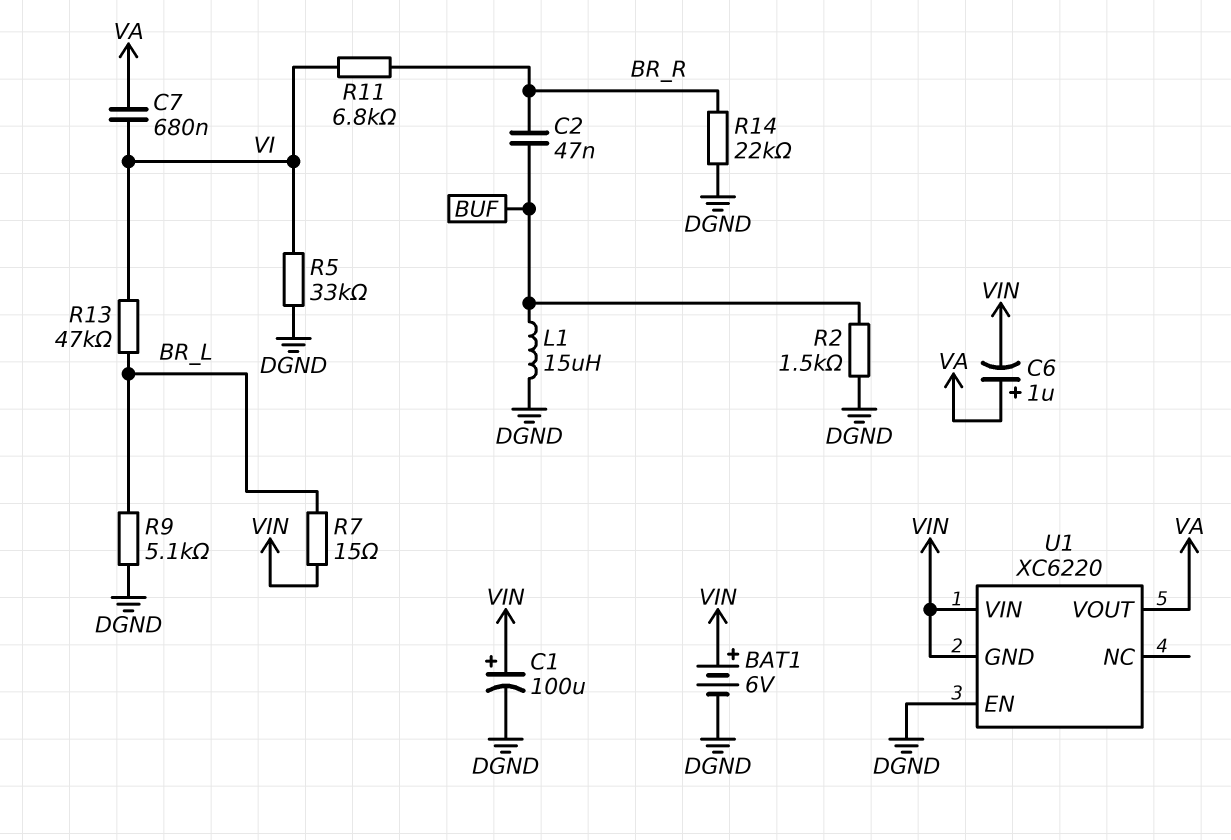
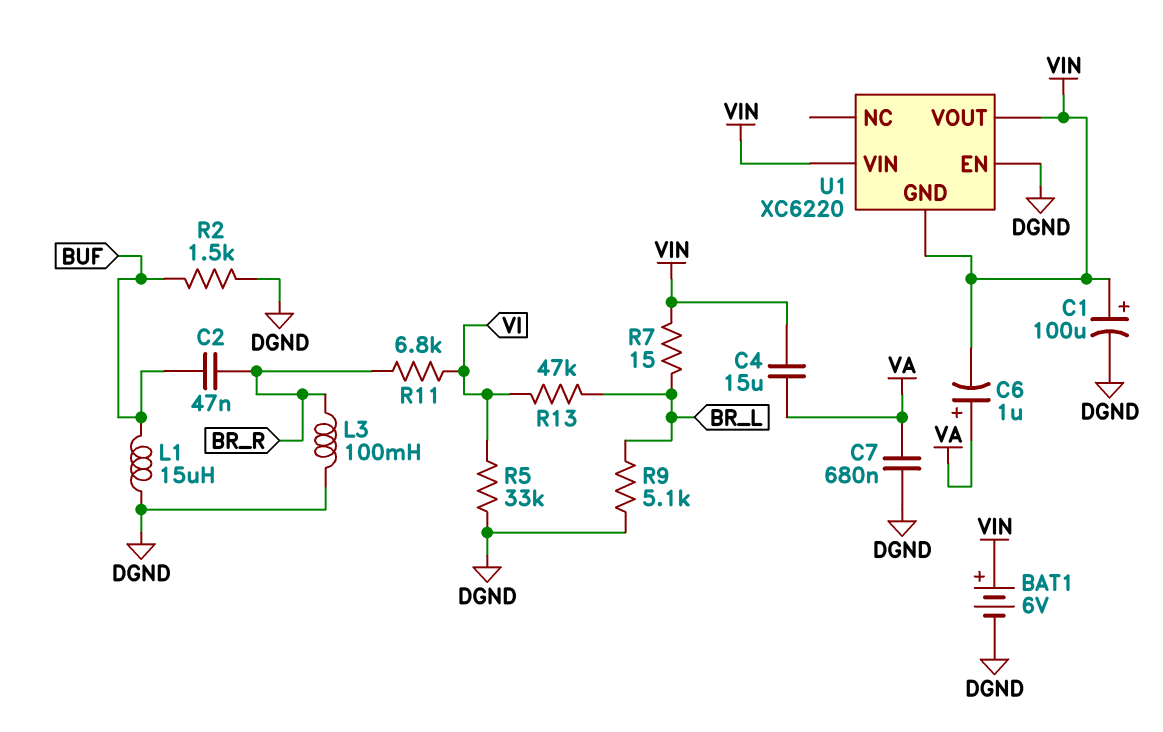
C4: none -> 15uF (VA, VIN)
C7: 680nF (VA, VI) -> 680nF (DGND, VA)
L3: none -> 100mH (BR_R, DGND)
R14: 22k (BR_R, DGND) -> none
U1 pin VOUT: VA -> VIN

